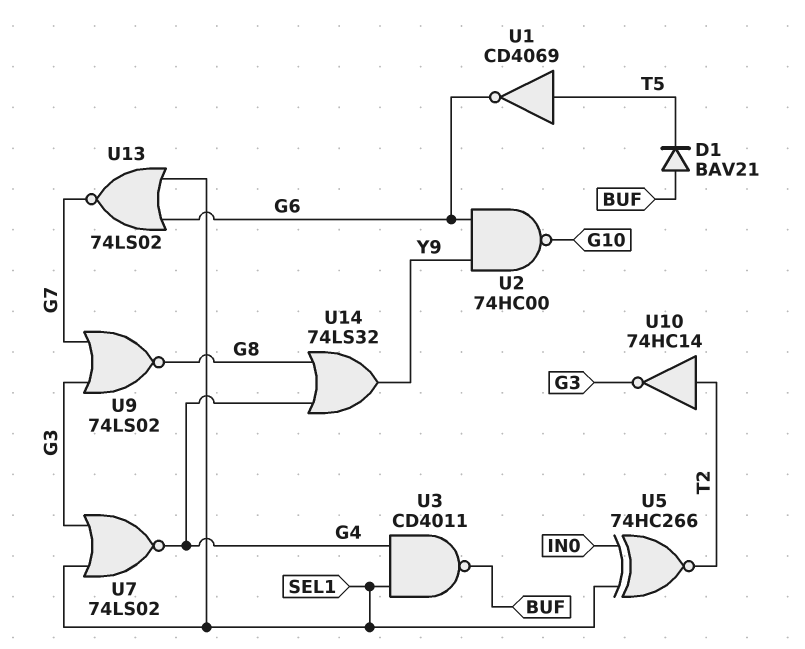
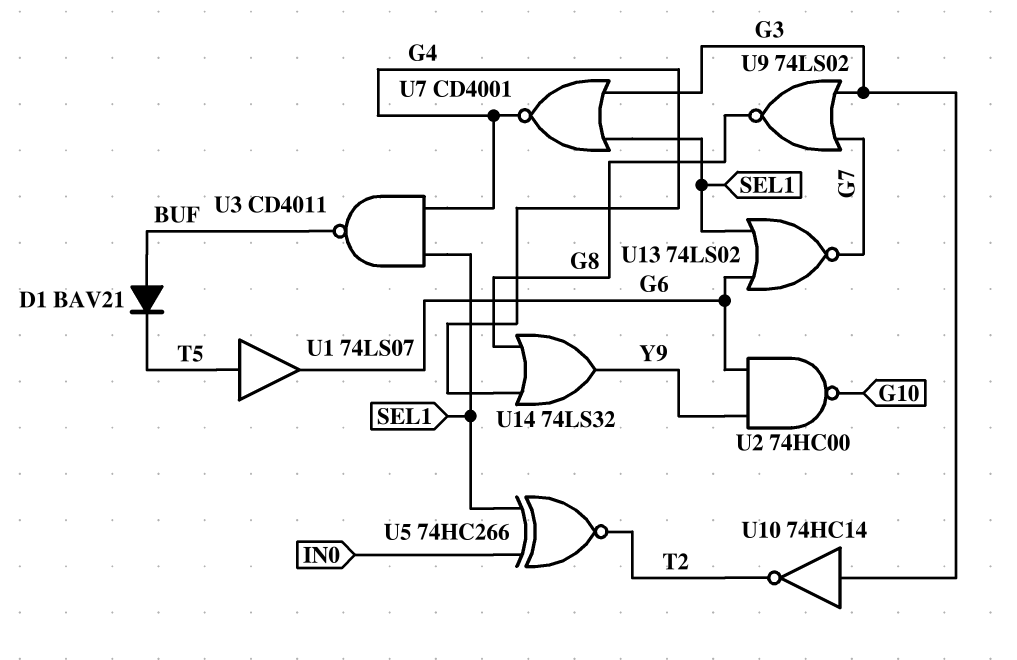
U1: NOT CD4069 (in T5, out G6) -> buffer 74LS07 (in T5, out G6)
U7: NOR 74LS02 (in G3, in SEL1, out G4) -> NOR CD4001 (in G3, in SEL1, out G4)
U10: NOT 74HC14 (in T2, out G3) -> NOT 74HC14 (in G3, out T2)

